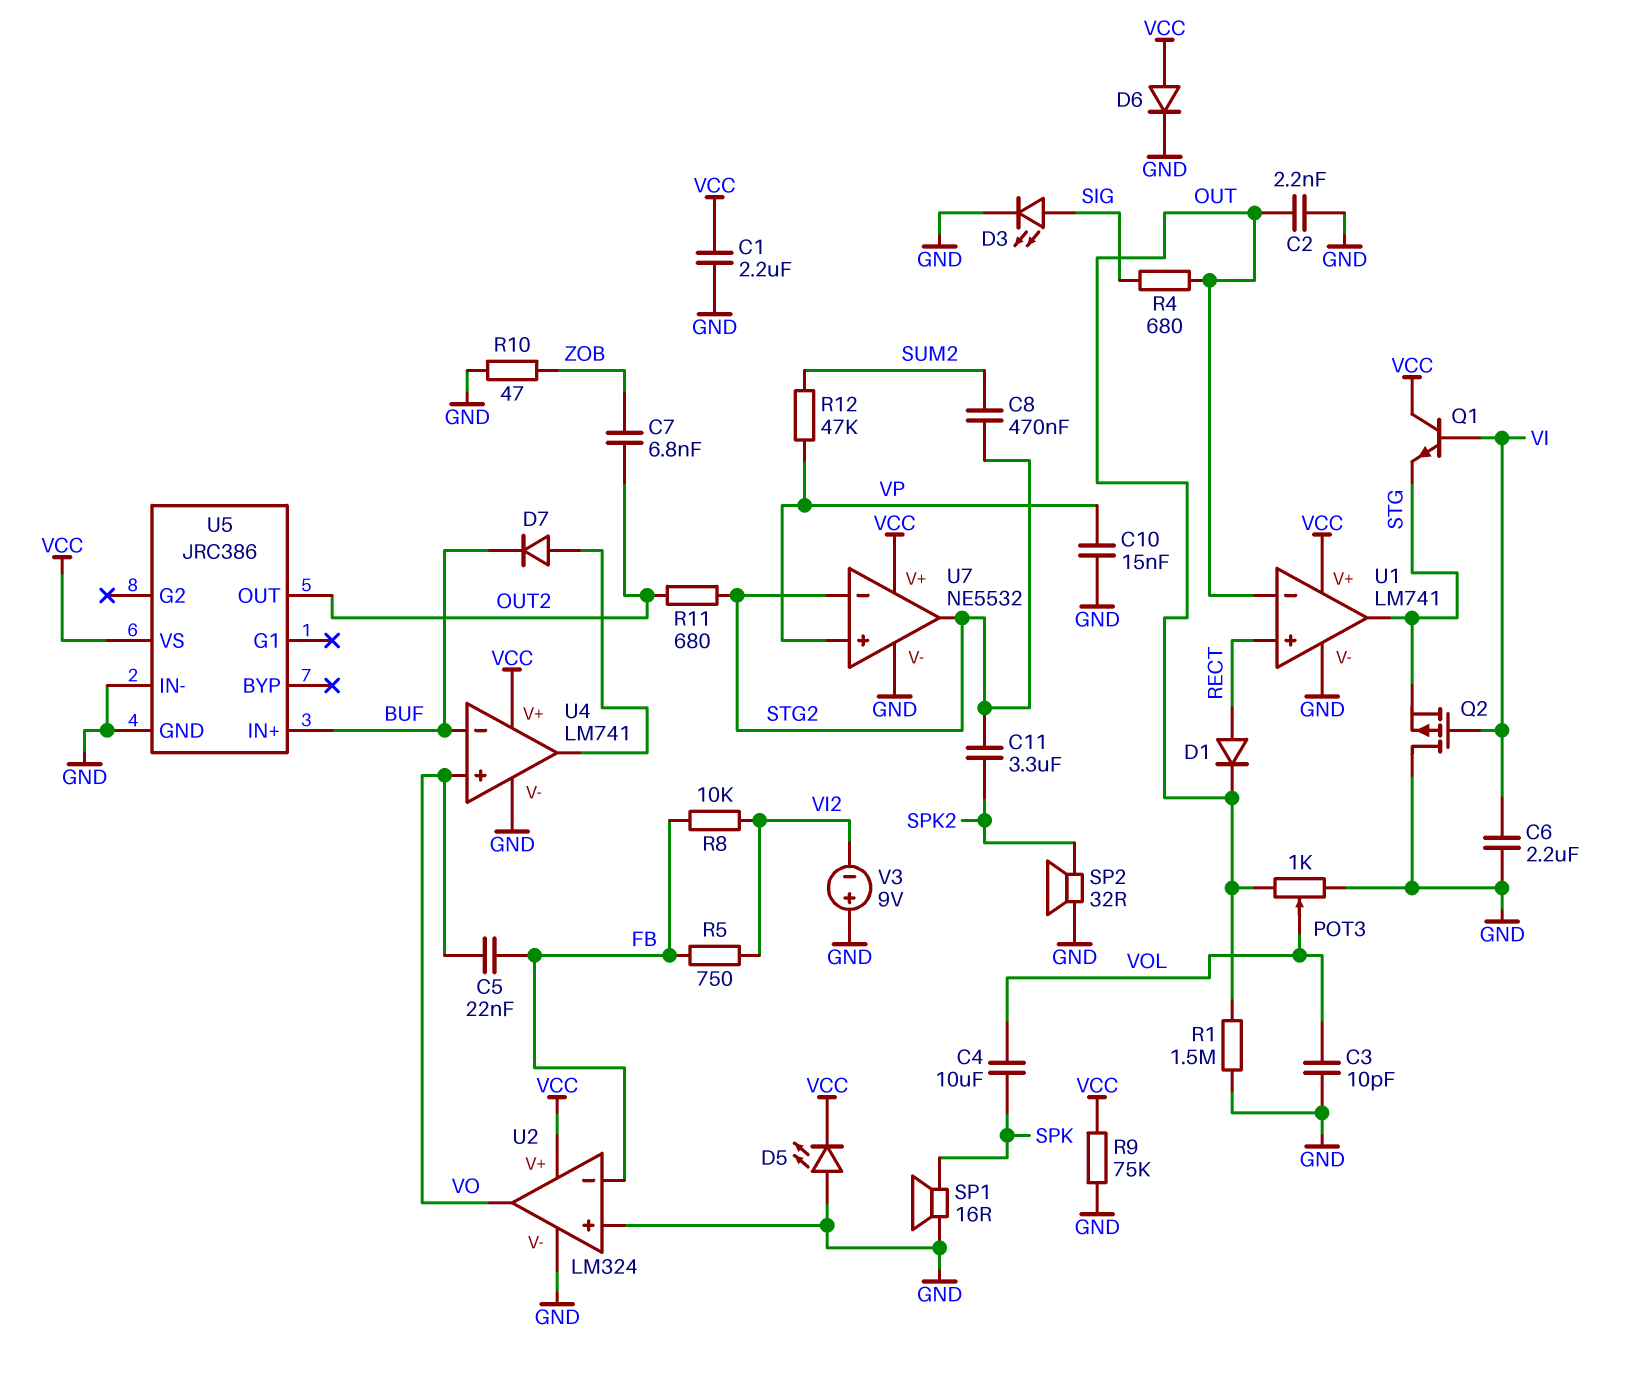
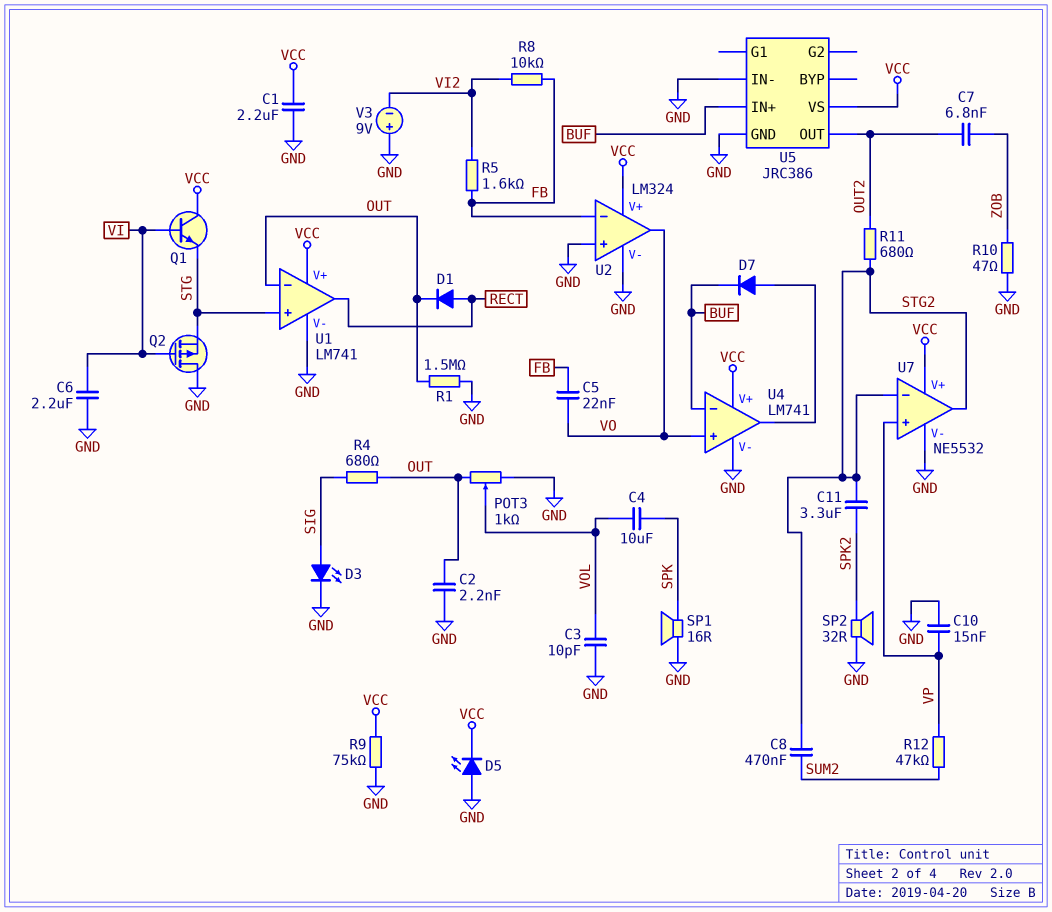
D6: diode (A VCC, K GND) -> none
R5: 750 (FB, VI2) -> 1.6k (FB, VI2)
U1 pin in+: RECT -> STG
U1 pin out: STG -> RECT

